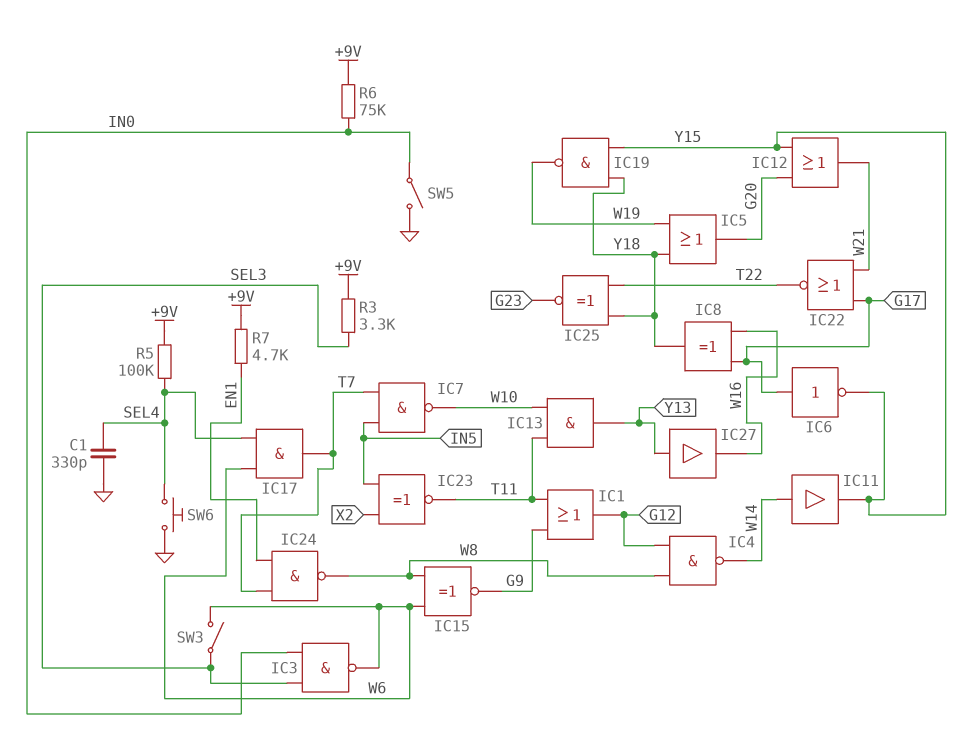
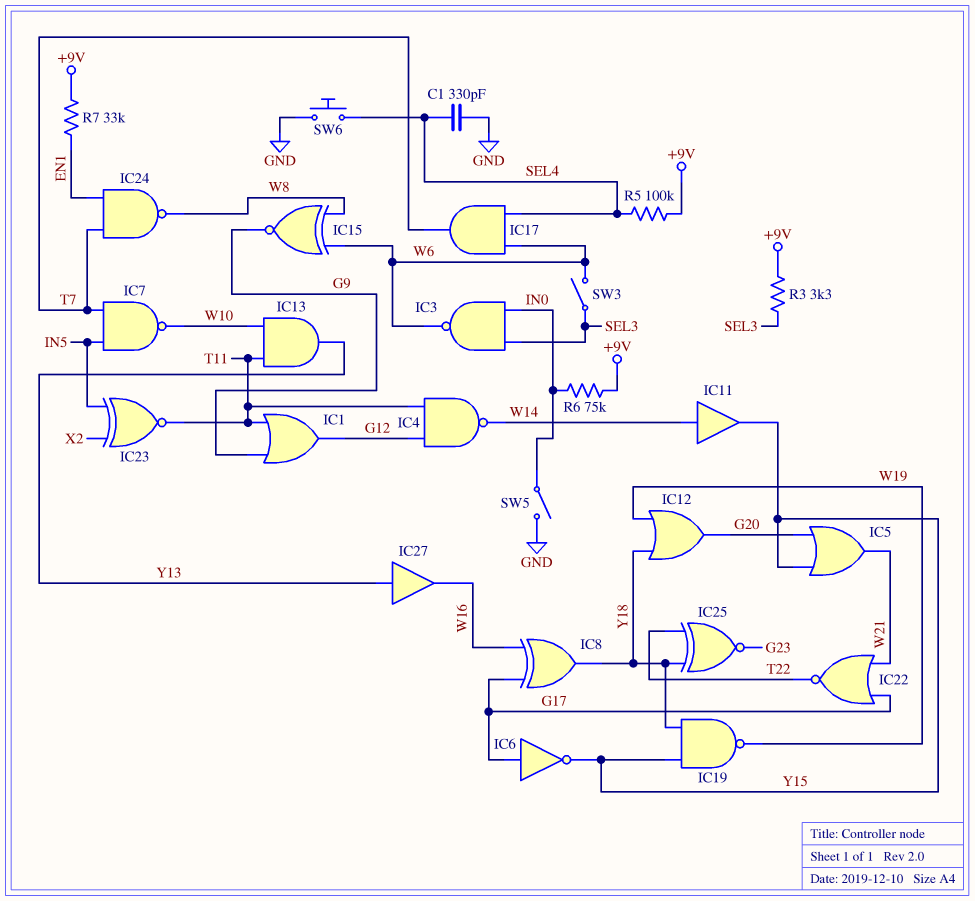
IC4: NAND (in G12, in W8, out W14) -> NAND (in G12, in T11, out W14)
IC5: OR (in W19, in Y18, out G20) -> OR (in G20, in Y15, out W21)
IC12: OR (in G20, in Y15, out W21) -> OR (in W19, in Y18, out G20)
R7: 4.7k (+9V, EN1) -> 33k (+9V, EN1)

